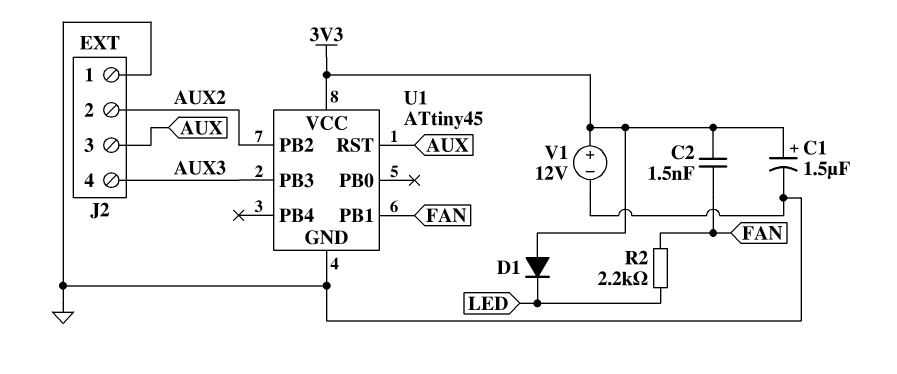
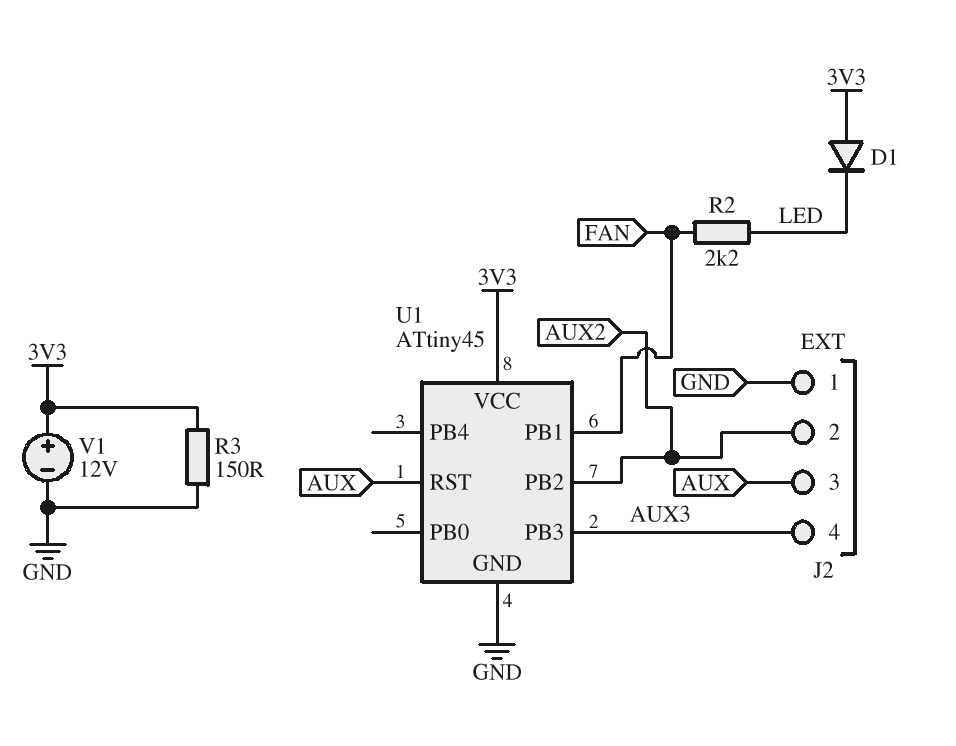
C1: 1.5uF (plus 3V3, minus GND) -> none
C2: 1.5nF (3V3, FAN) -> none
R3: none -> 150 (3V3, GND)

